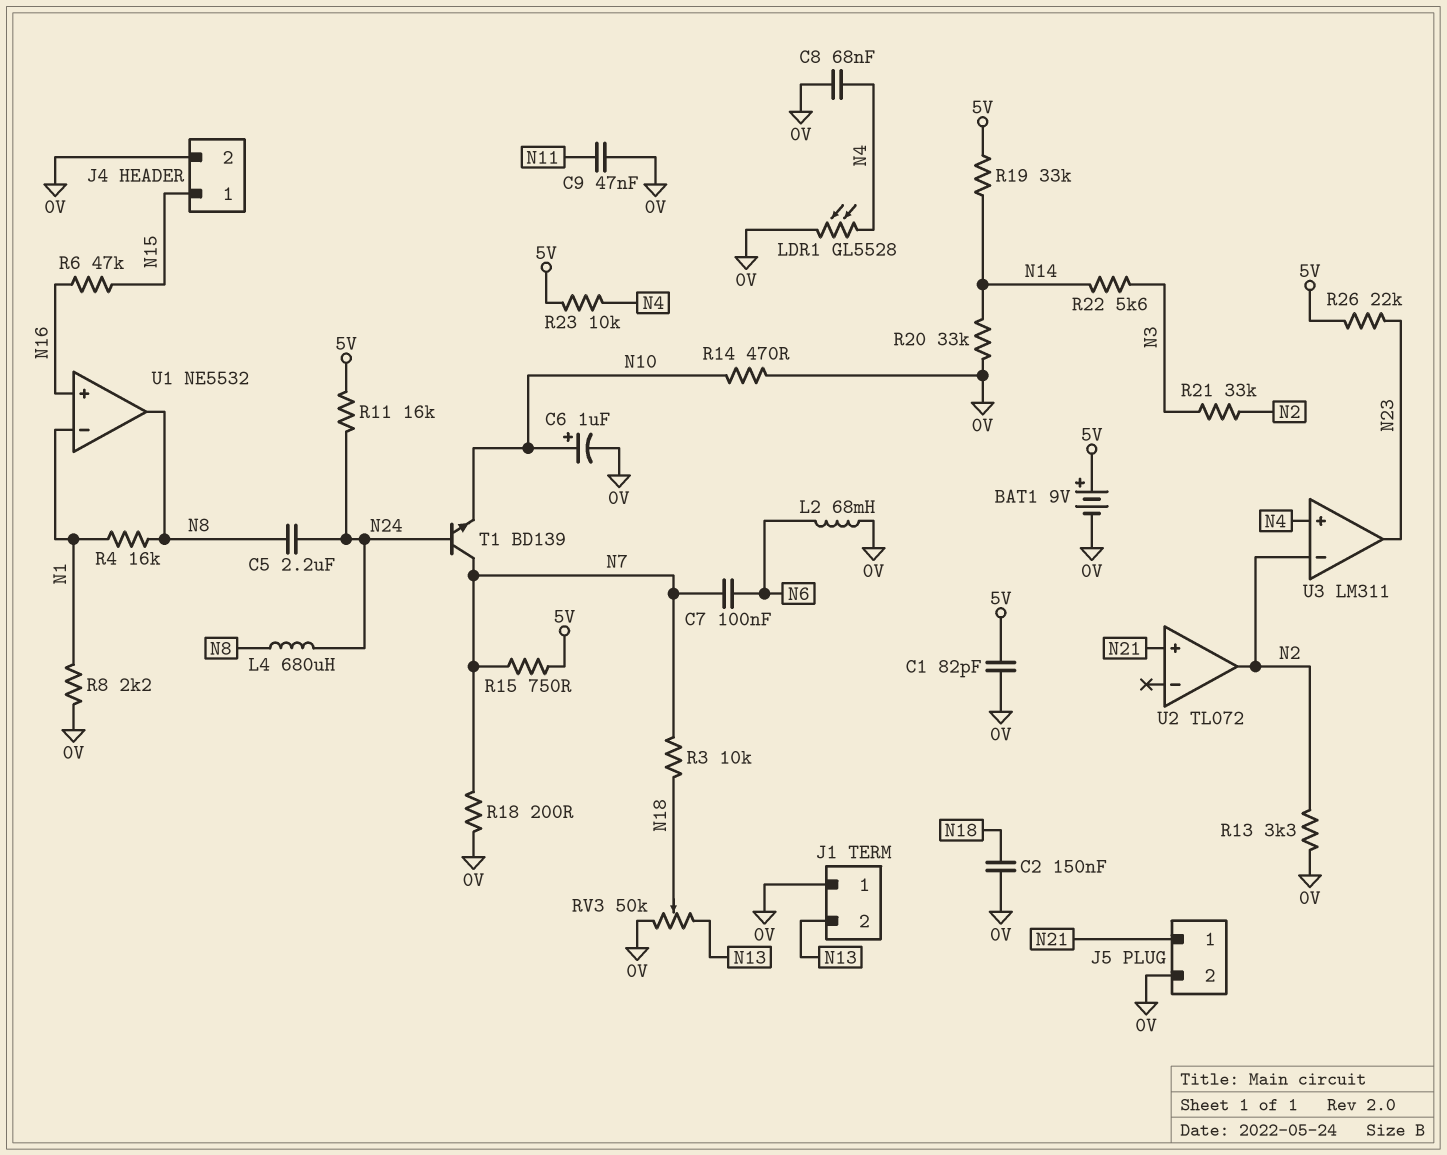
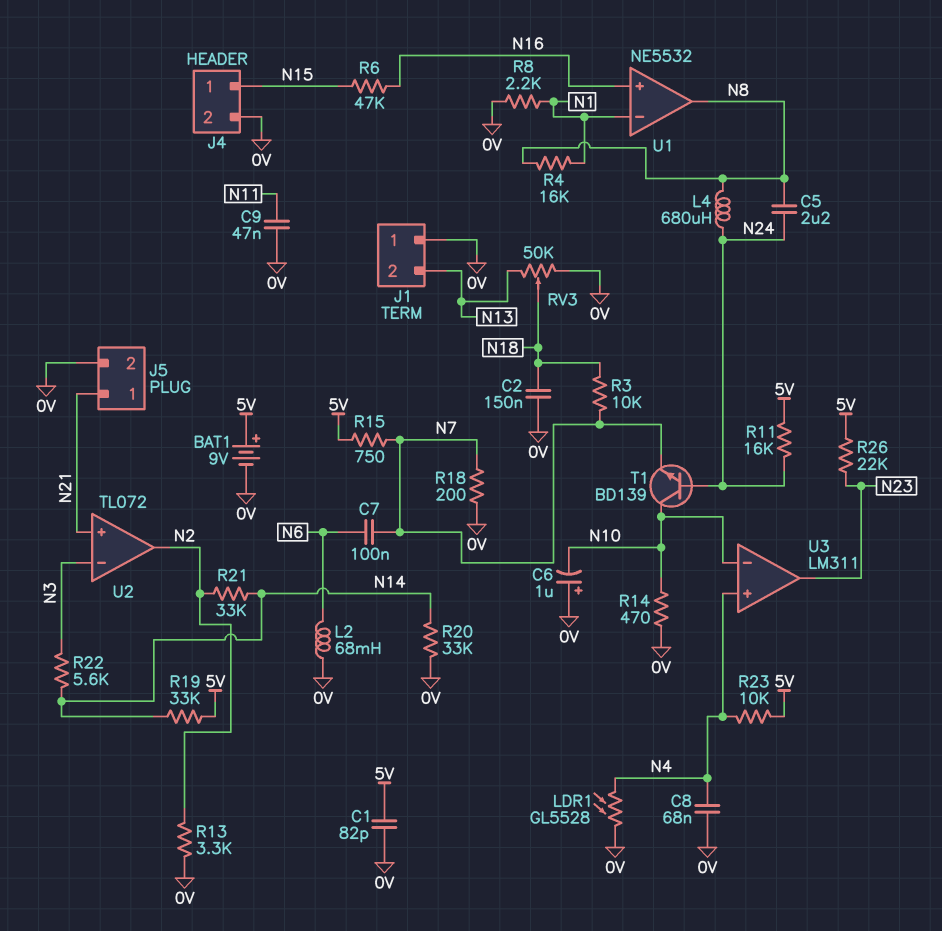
C6: 1uF (plus N10, minus 0V) -> 1uF (plus 0V, minus N10)
R21: 33k (N2, N3) -> 33k (N2, N14)
T1: NPN BD139 (B N24, C N7, E N10) -> NPN BD139 (B N24, C N10, E N7)
U2 pin in-: none -> N3
U3 pin in-: N2 -> N10

